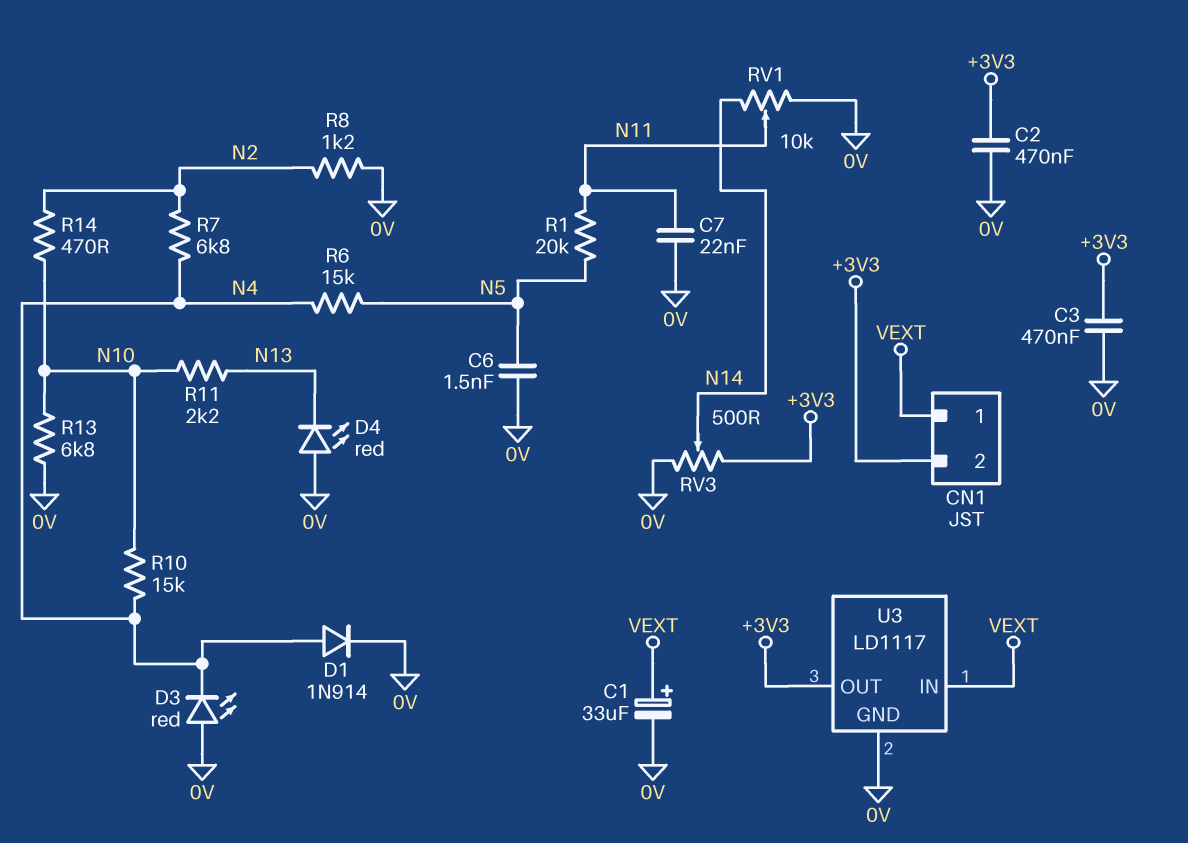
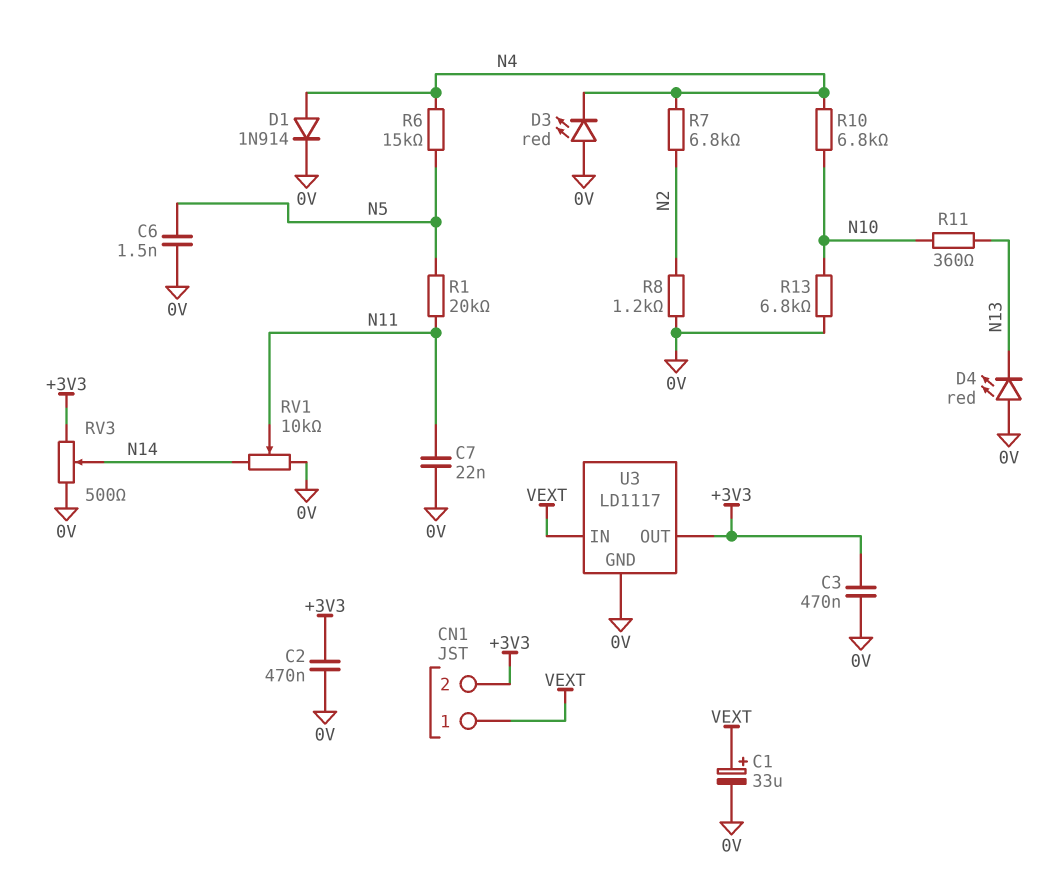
R10: 15k (N4, N10) -> 6.8k (N4, N10)
R11: 2.2k (N10, N13) -> 360 (N10, N13)
R14: 470 (N2, N10) -> none

